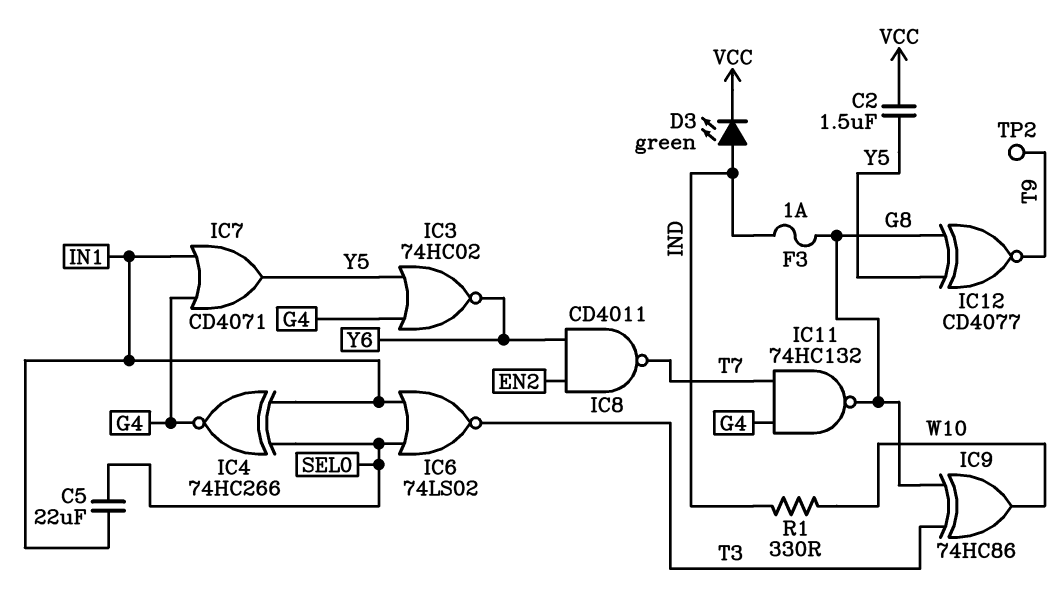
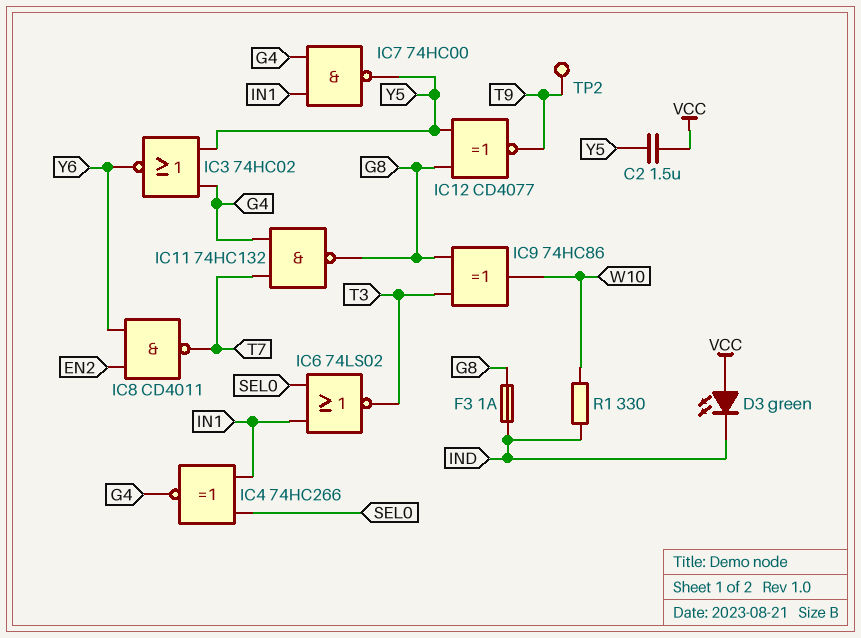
C5: 22uF (IN1, SEL0) -> none
D3: LED green (A IND, K VCC) -> LED green (A VCC, K IND)
IC7: OR CD4071 (in G4, in IN1, out Y5) -> NAND 74HC00 (in G4, in IN1, out Y5)

